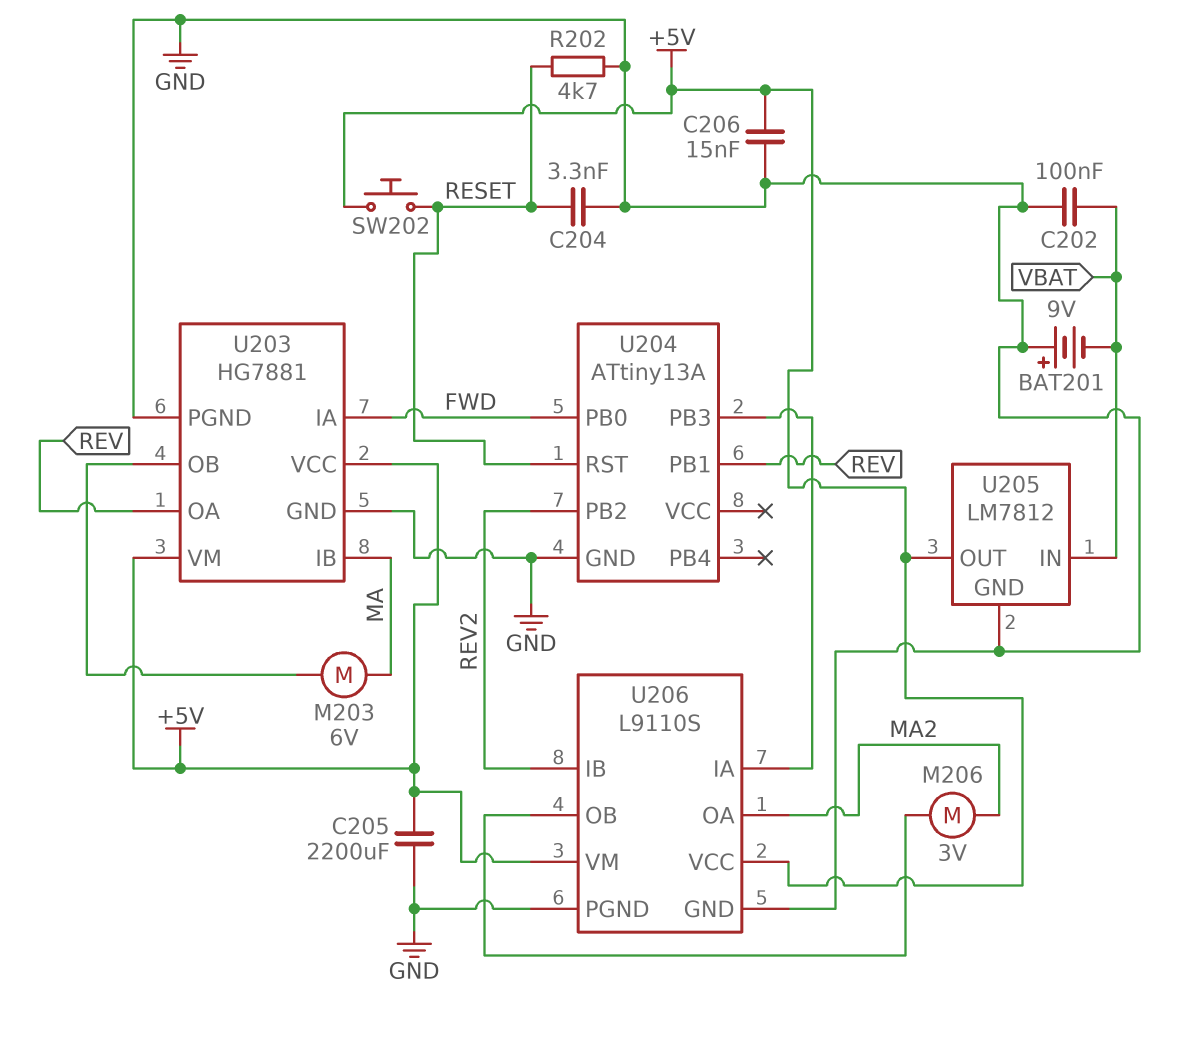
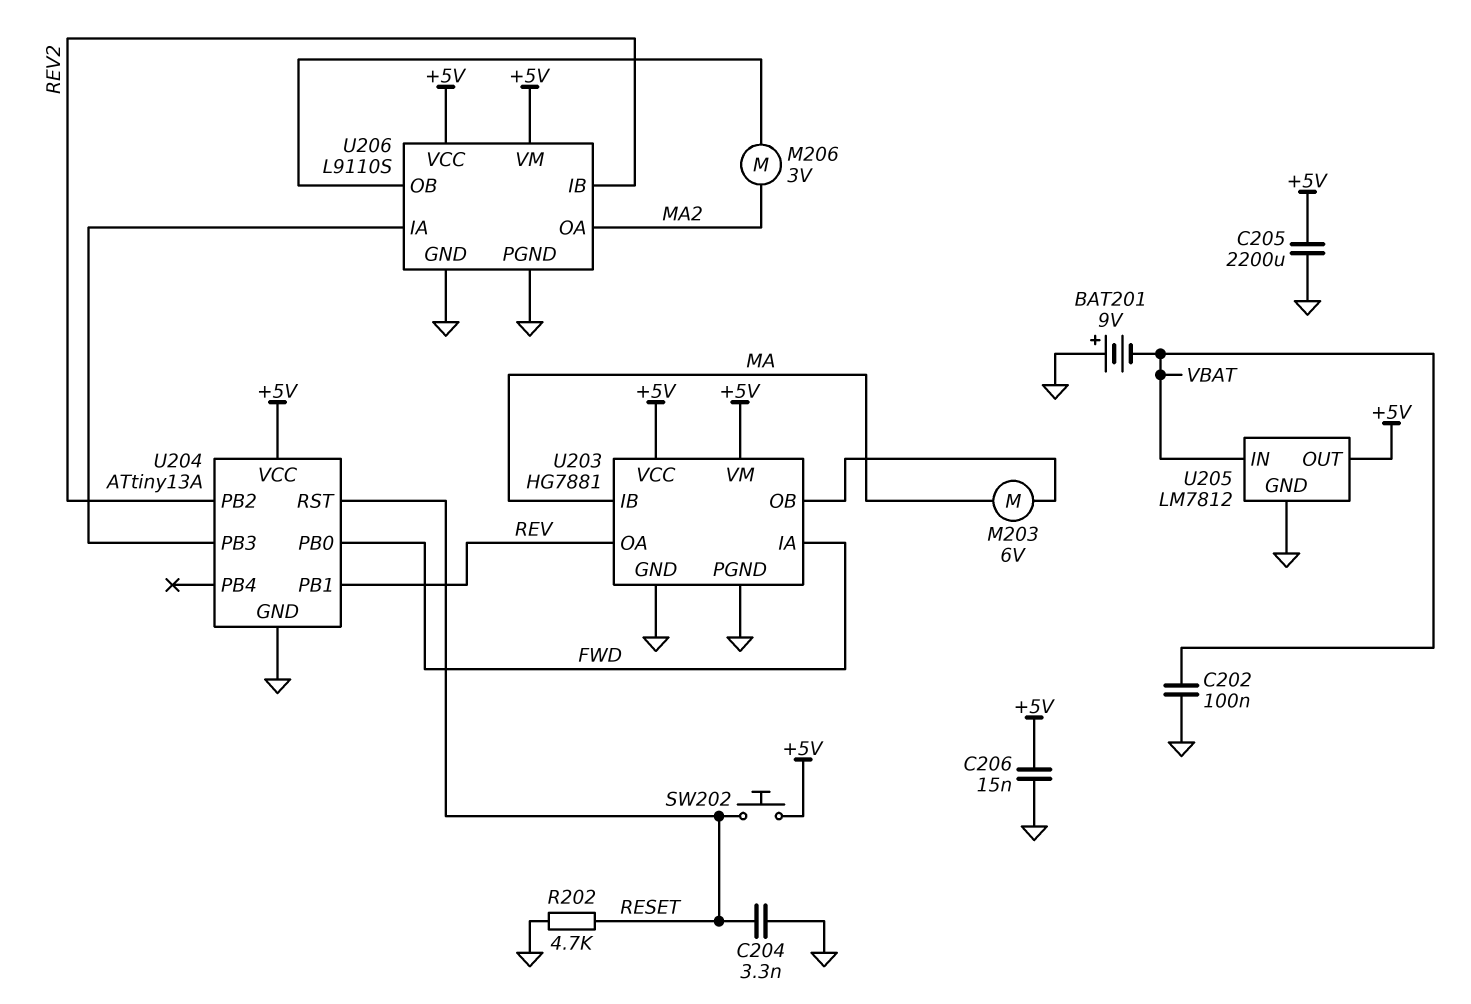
U204 pin VCC: none -> +5V

